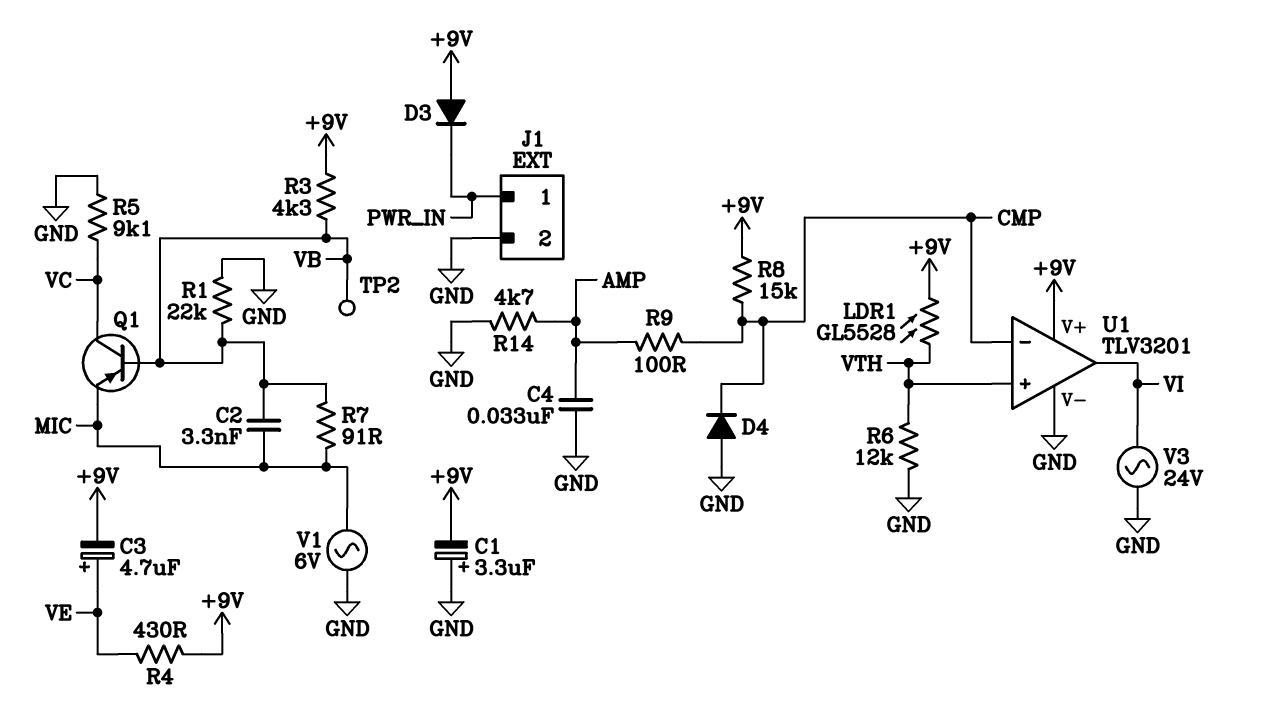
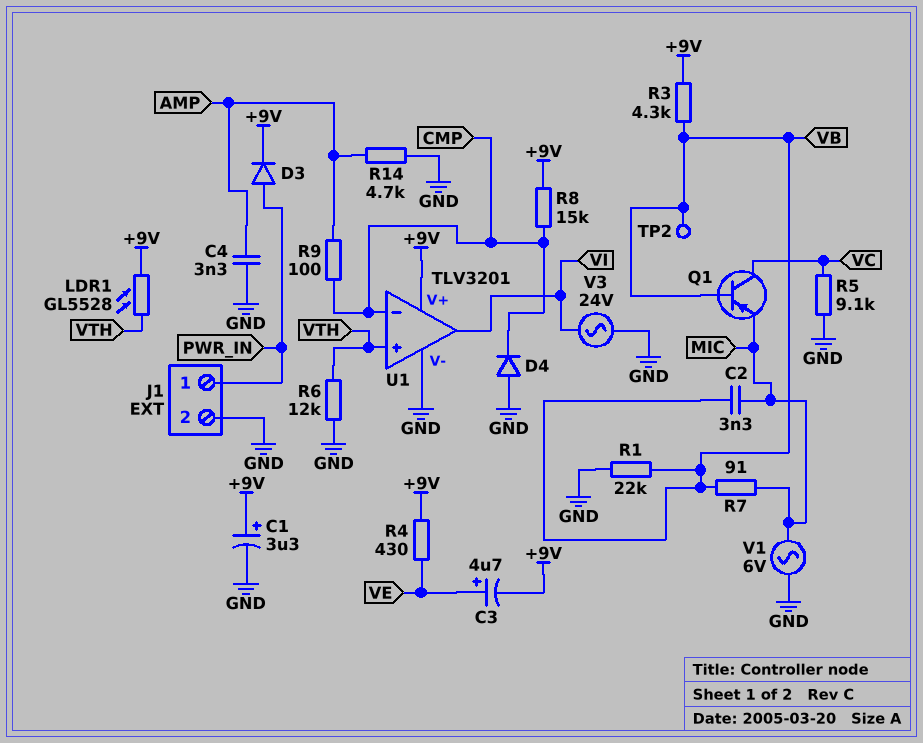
C1: 3.3uF (plus GND, minus +9V) -> 3.3uF (plus +9V, minus GND)
C4: 33nF (AMP, GND) -> 3.3nF (AMP, GND)
D3: diode (A +9V, K PWR_IN) -> diode (A PWR_IN, K +9V)

